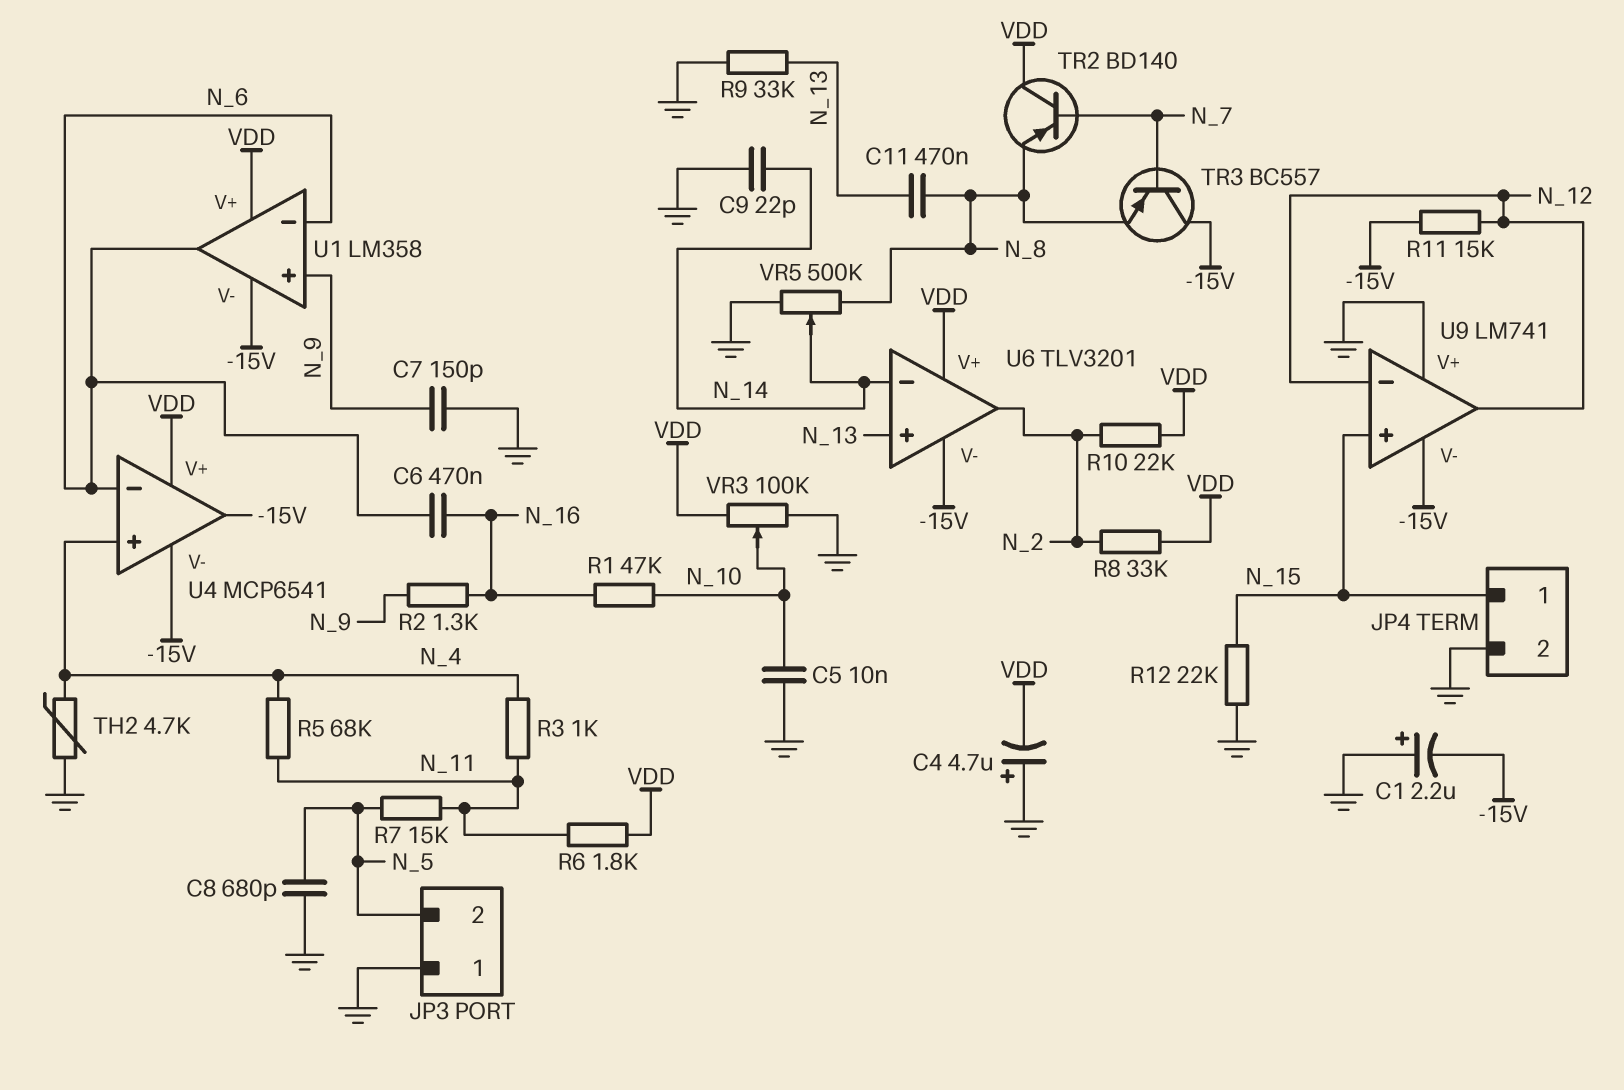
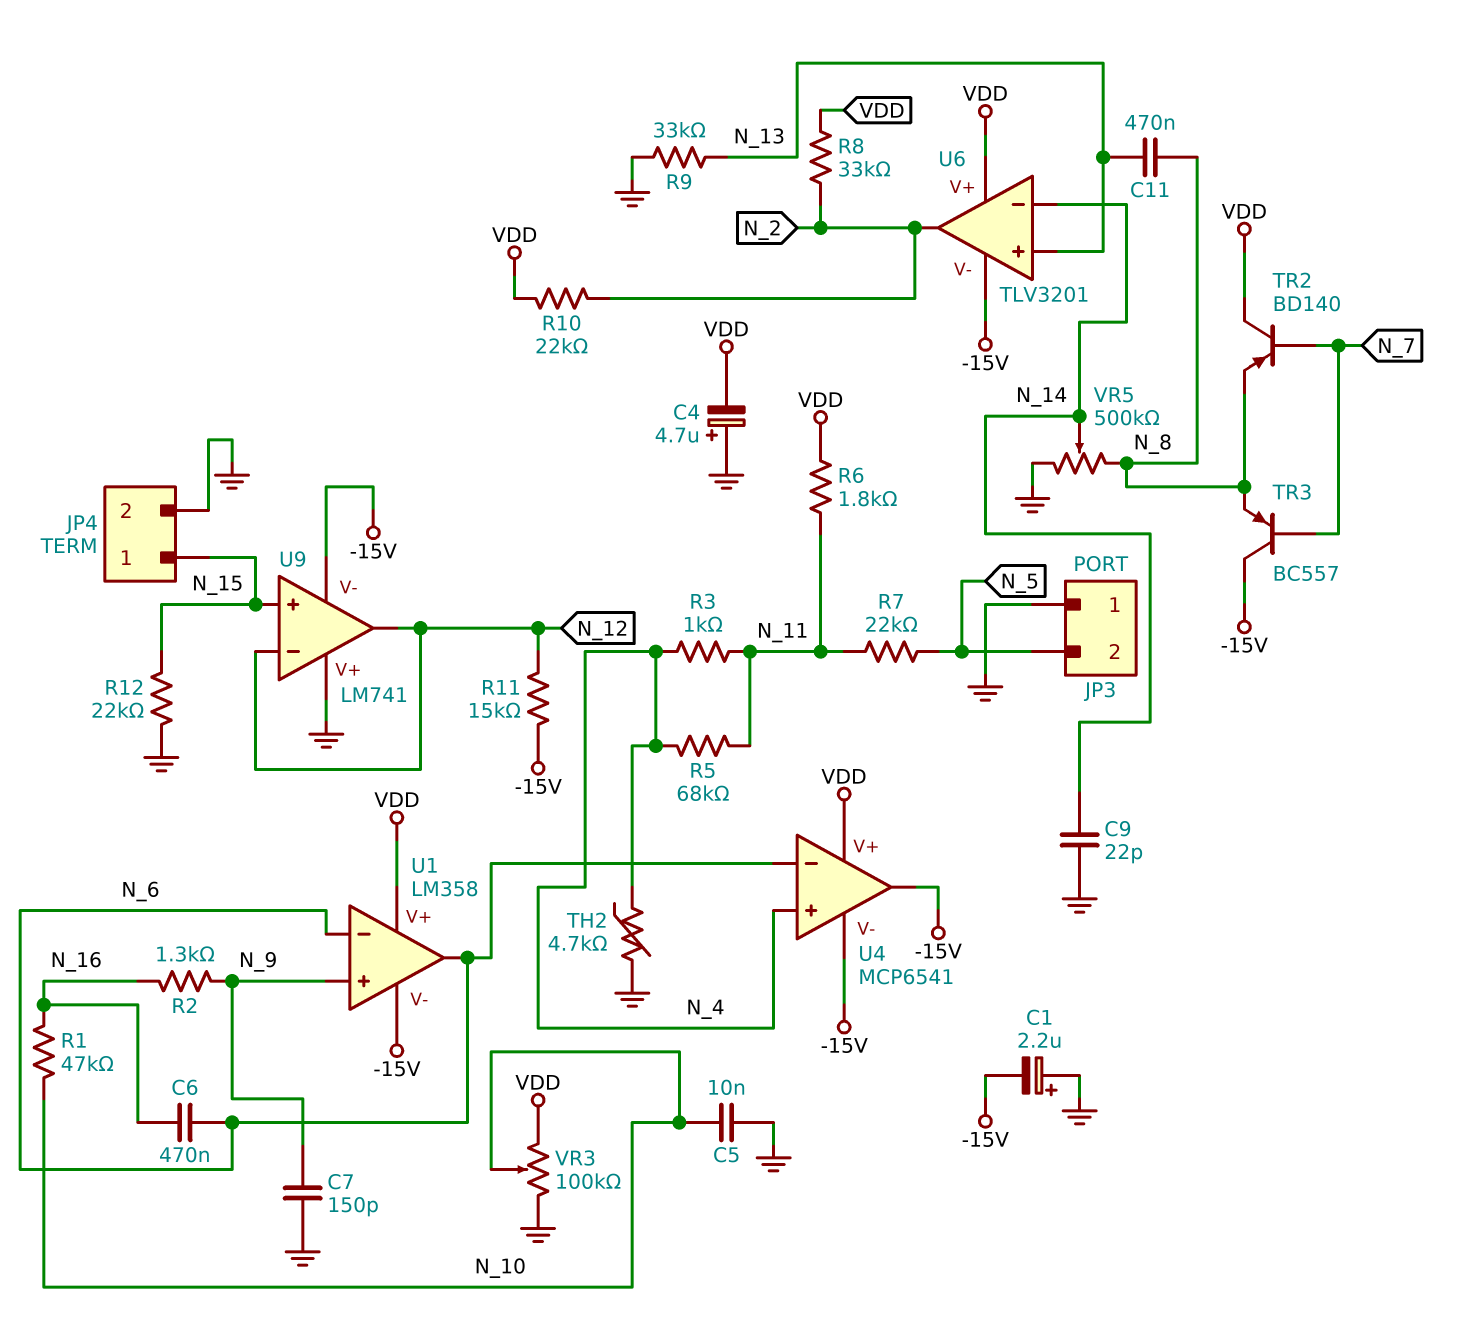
C8: 680pF (GND, N_5) -> none
R7: 15k (N_5, N_11) -> 22k (N_5, N_11)

